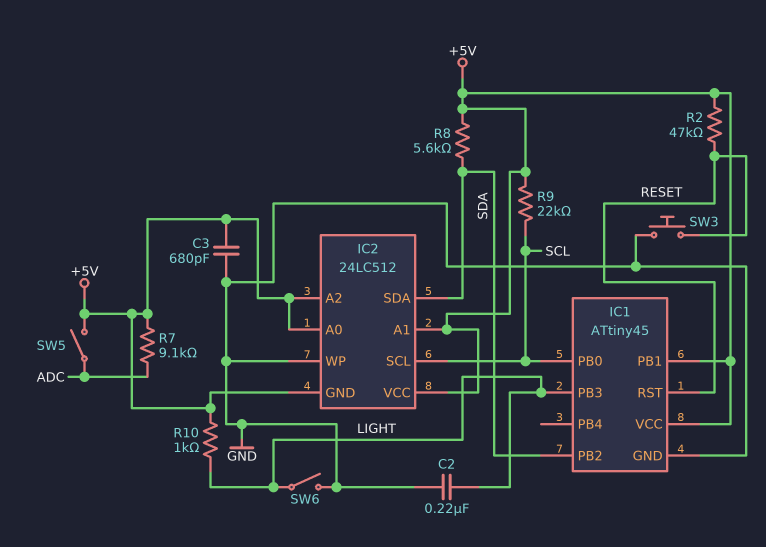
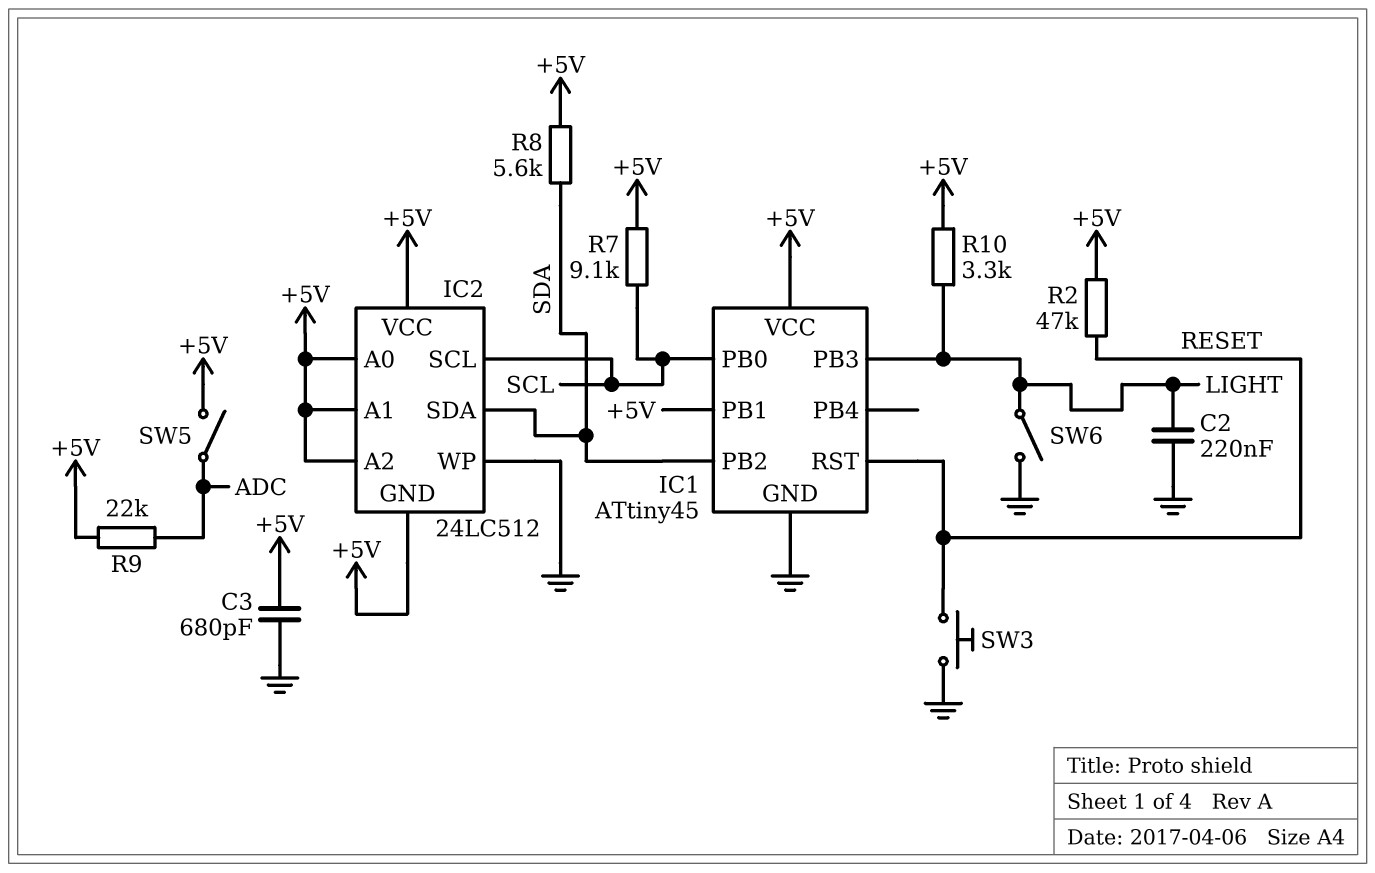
R7: 9.1k (+5V, ADC) -> 9.1k (+5V, SCL)
R9: 22k (+5V, SCL) -> 22k (+5V, ADC)
R10: 1k (+5V, LIGHT) -> 3.3k (+5V, LIGHT)

